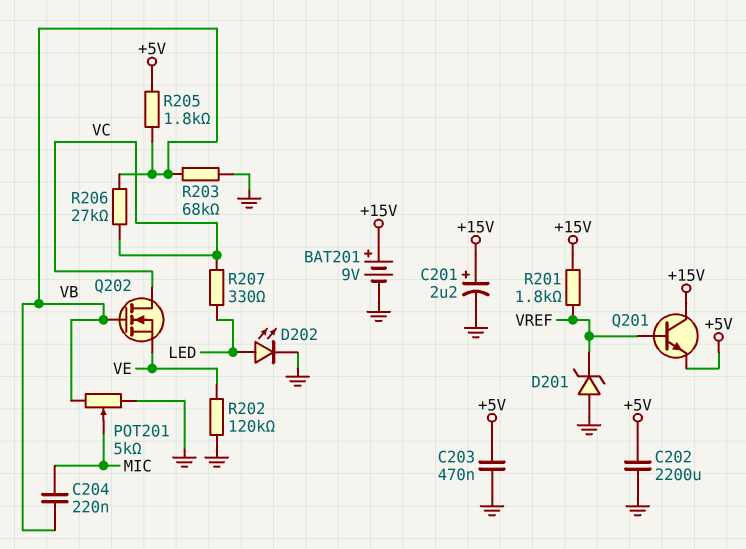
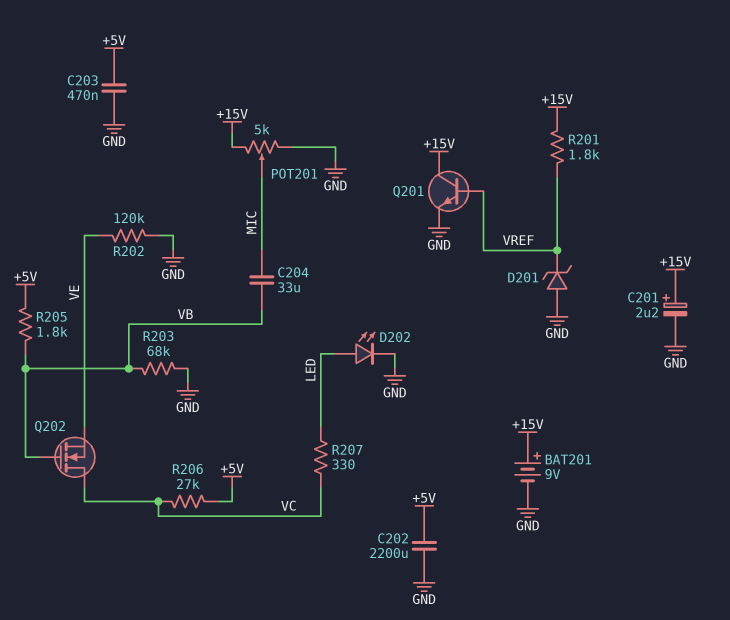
C204: 220nF (MIC, VB) -> 33uF (MIC, VB)
POT201: 5k (GND, VB, wiper MIC) -> 5k (+15V, GND, wiper MIC)
Q201: NPN (B VREF, C +15V, E +5V) -> NPN (B VREF, C +15V, E GND)
R206: 27k (VB, VC) -> 27k (+5V, VC)

